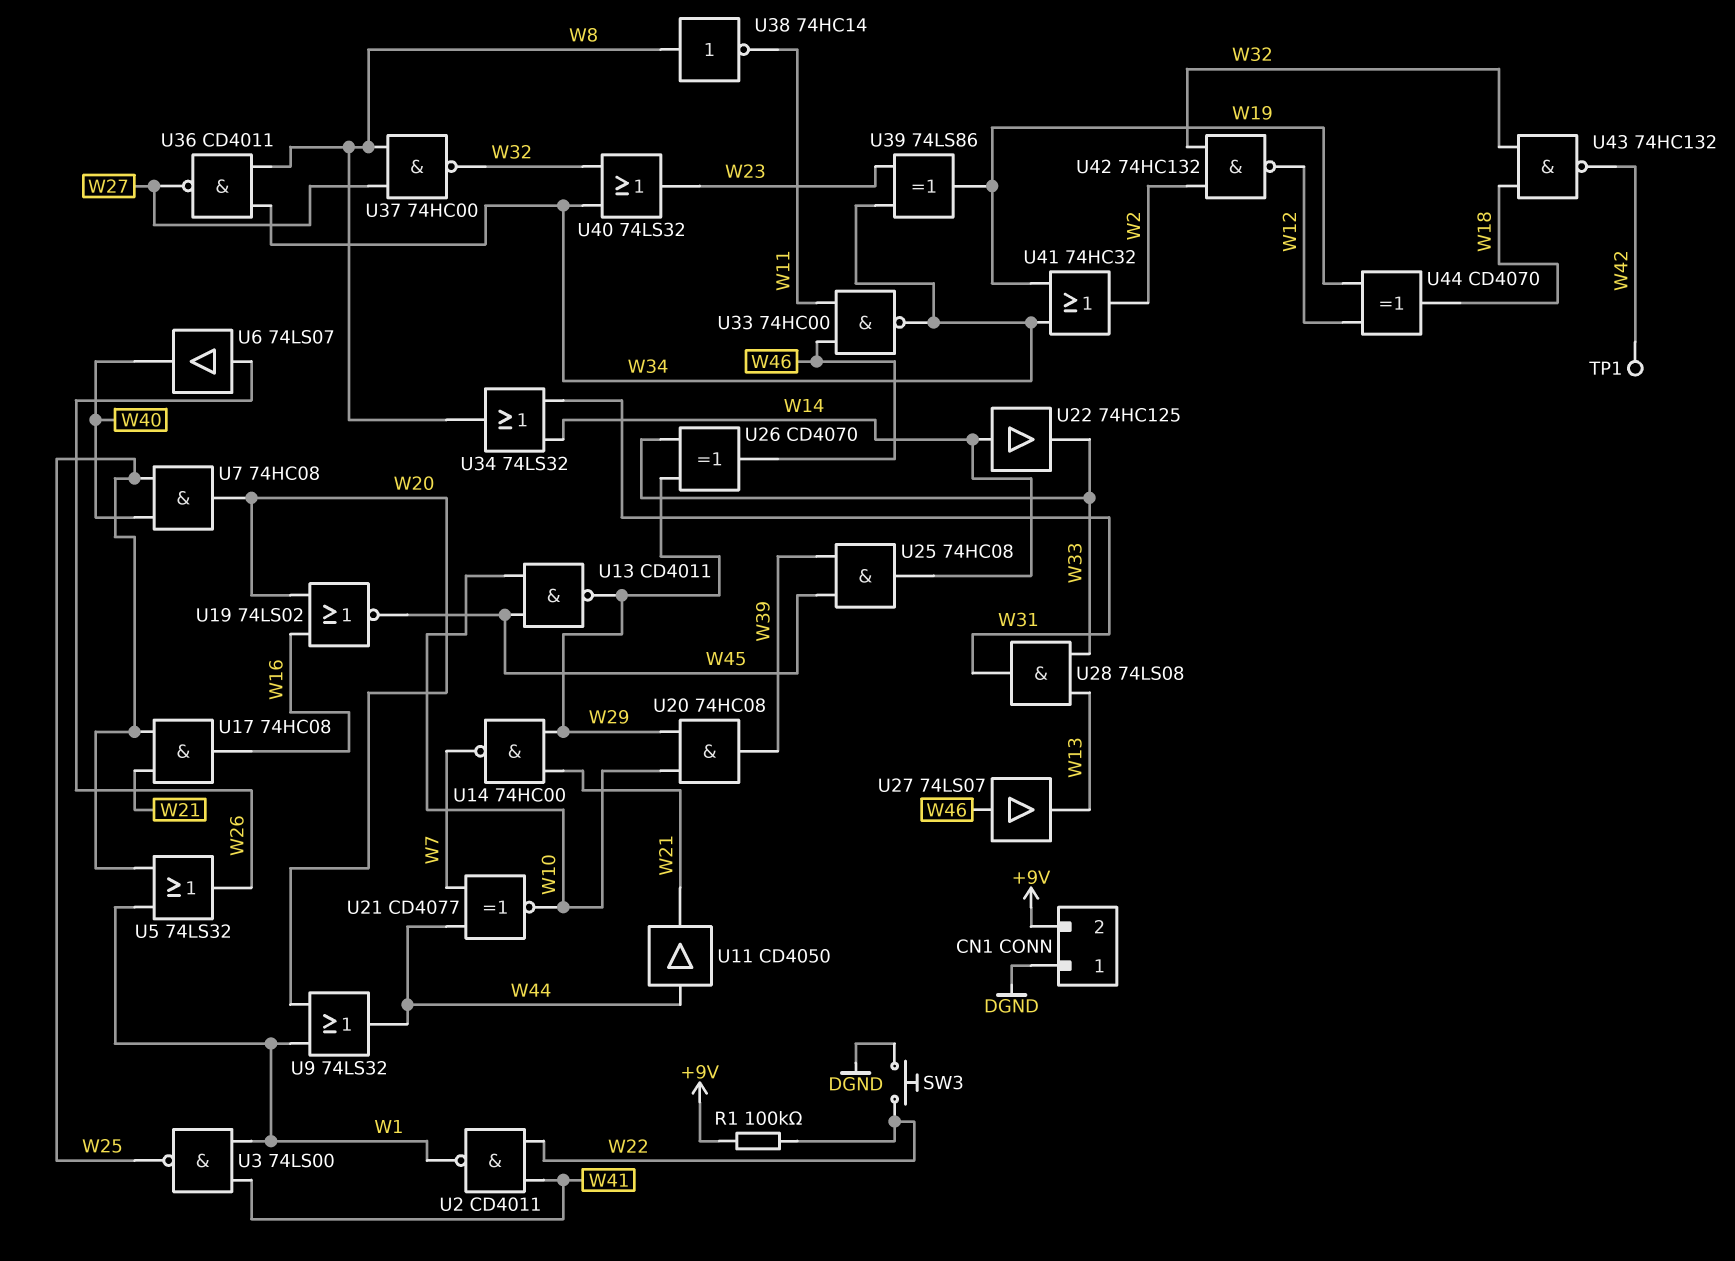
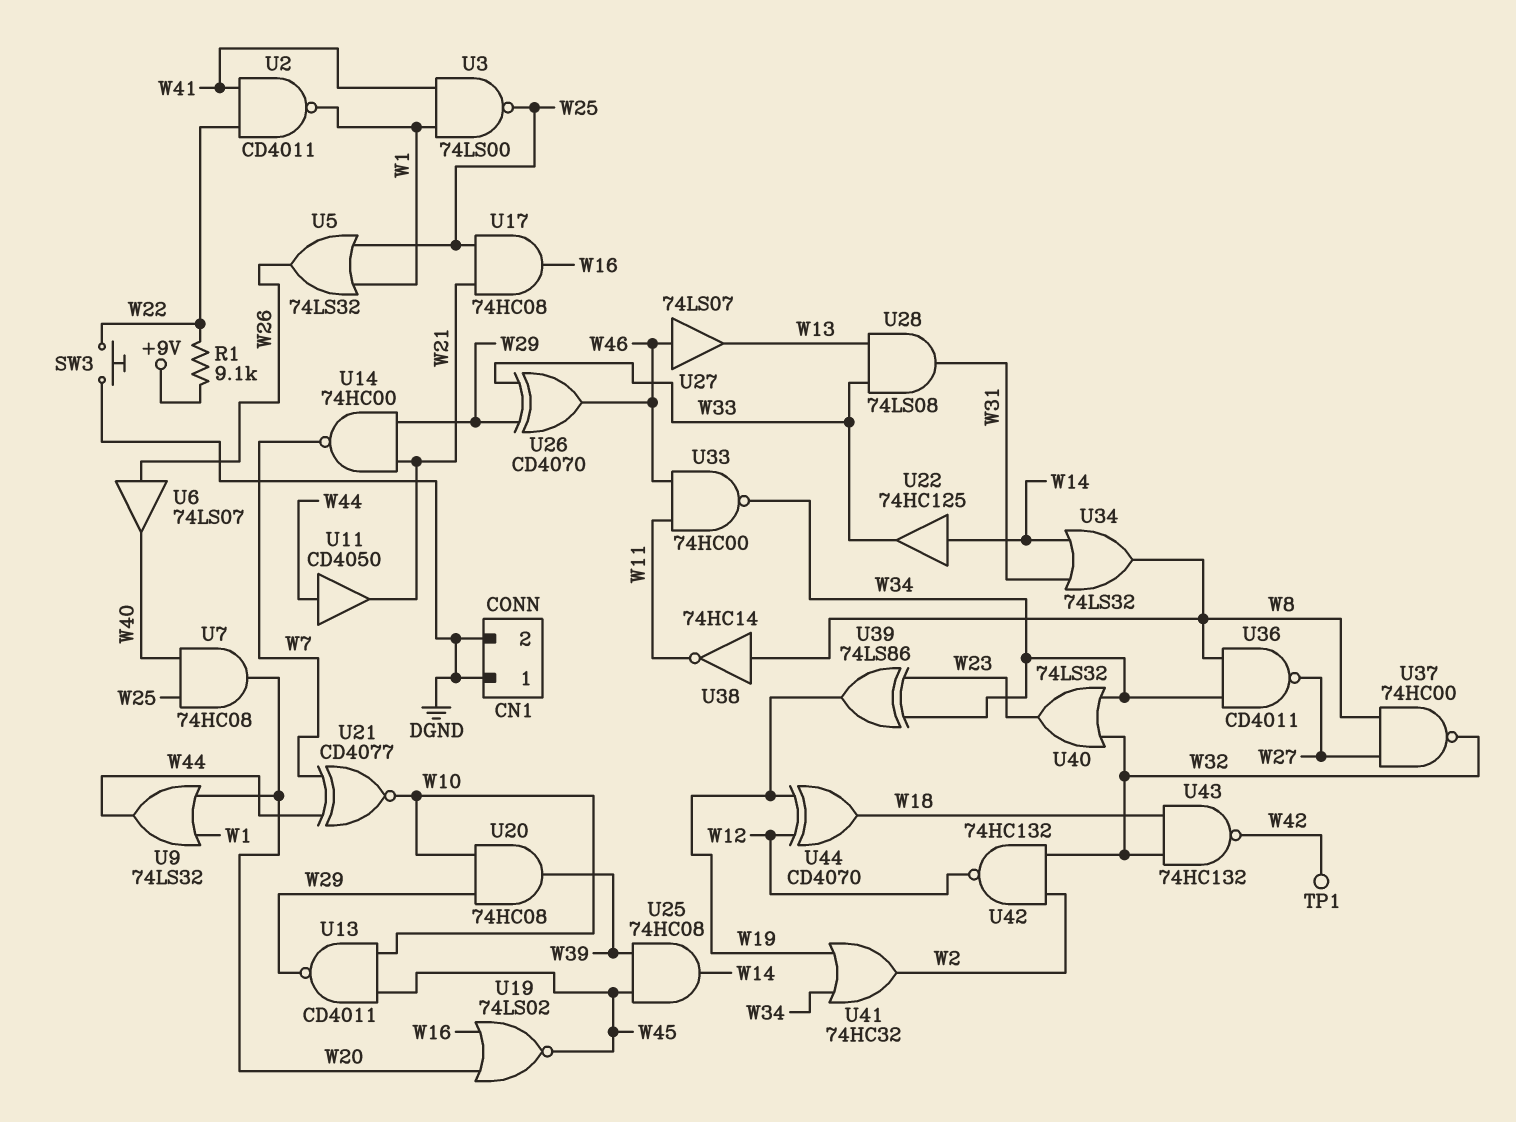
CN1 pin 2: +9V -> DGND
R1: 100k (+9V, W22) -> 9.1k (+9V, W22)

